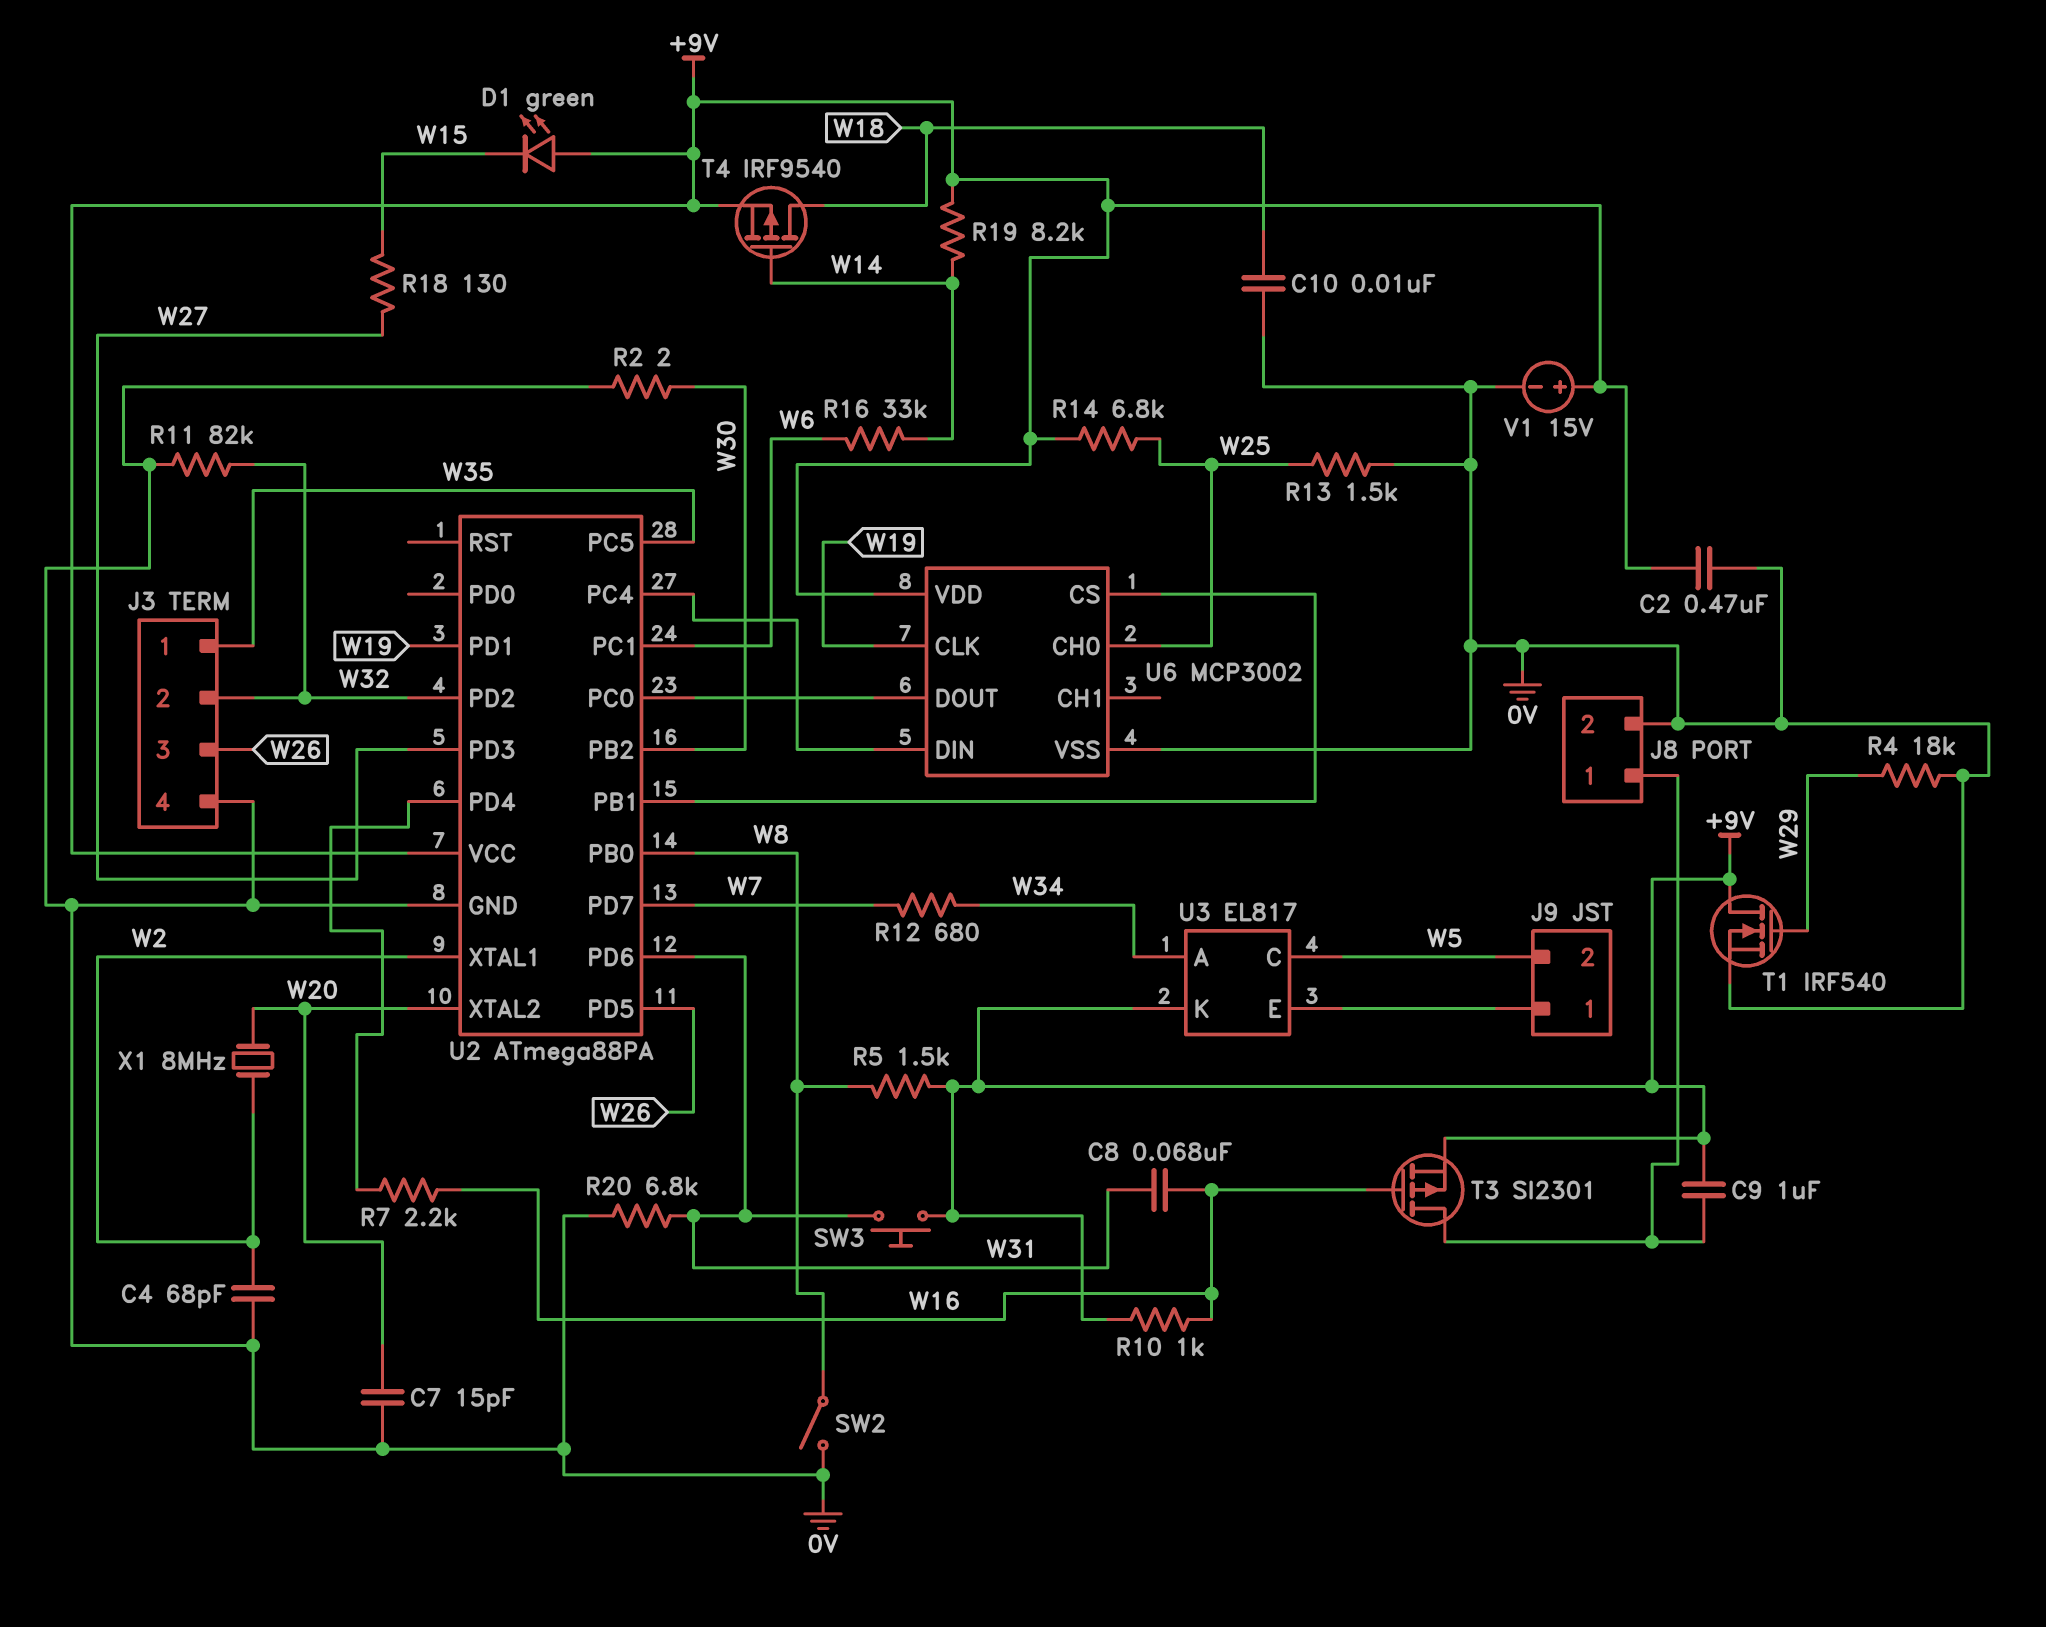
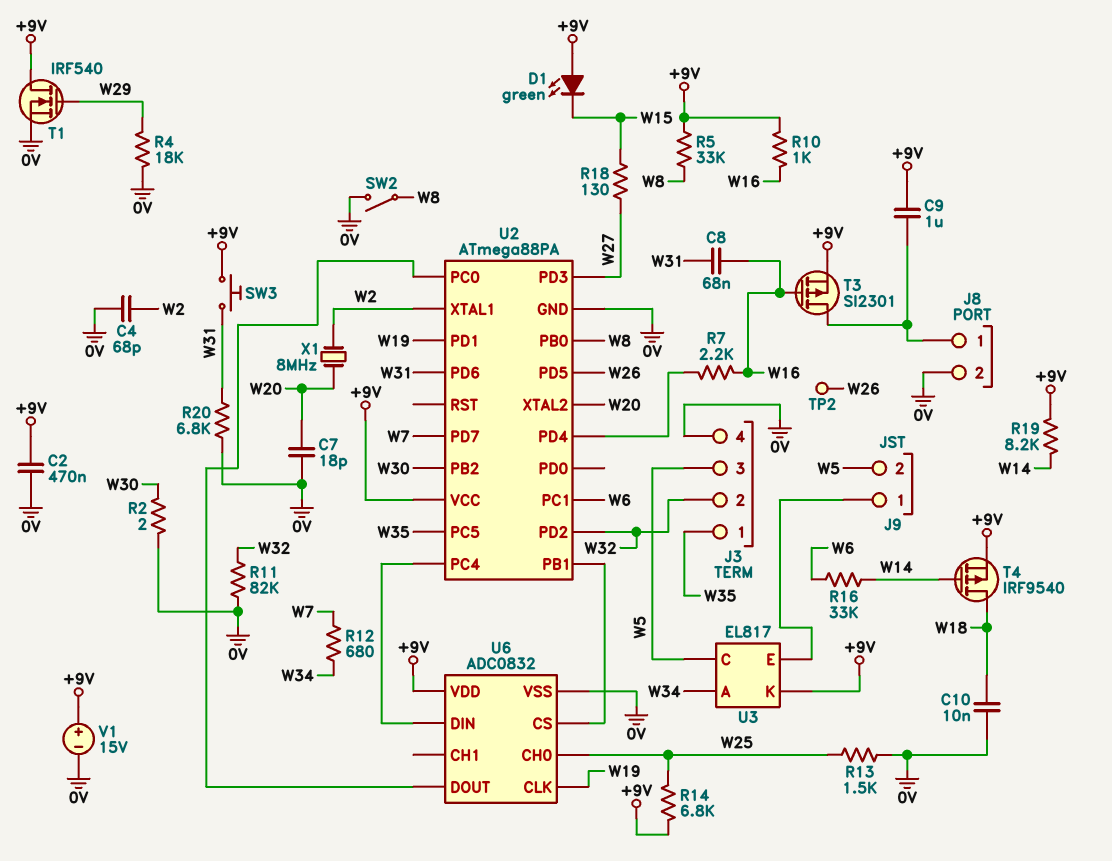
C7: 15pF (0V, W20) -> 18pF (0V, W20)
J3 pin 3: W26 -> W5
R5: 1.5k (+9V, W8) -> 33k (+9V, W8)
TP2: none -> test point (W26)
U6: MCP3002 -> ADC0832

